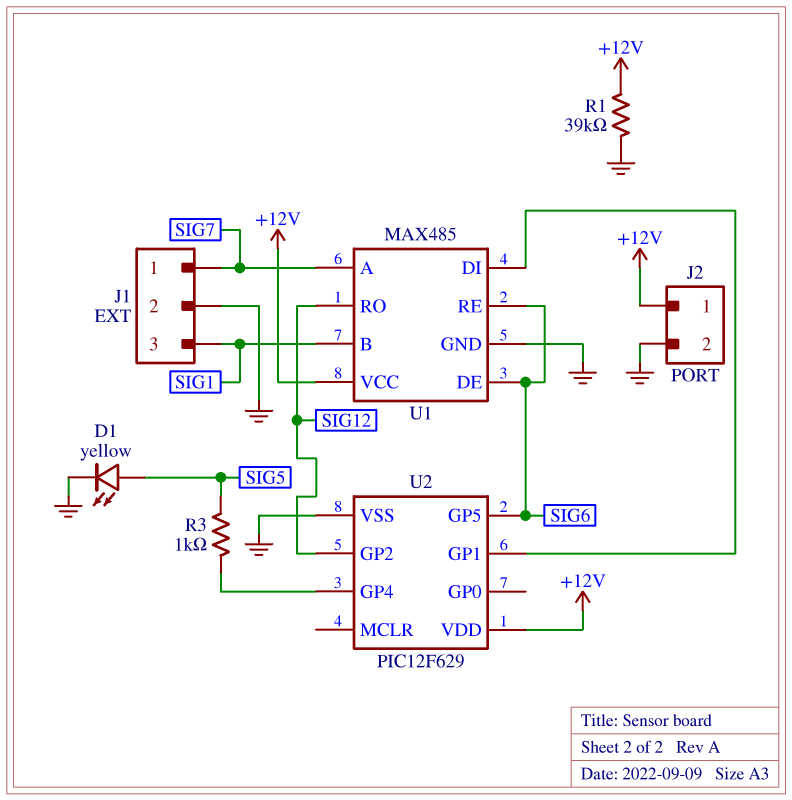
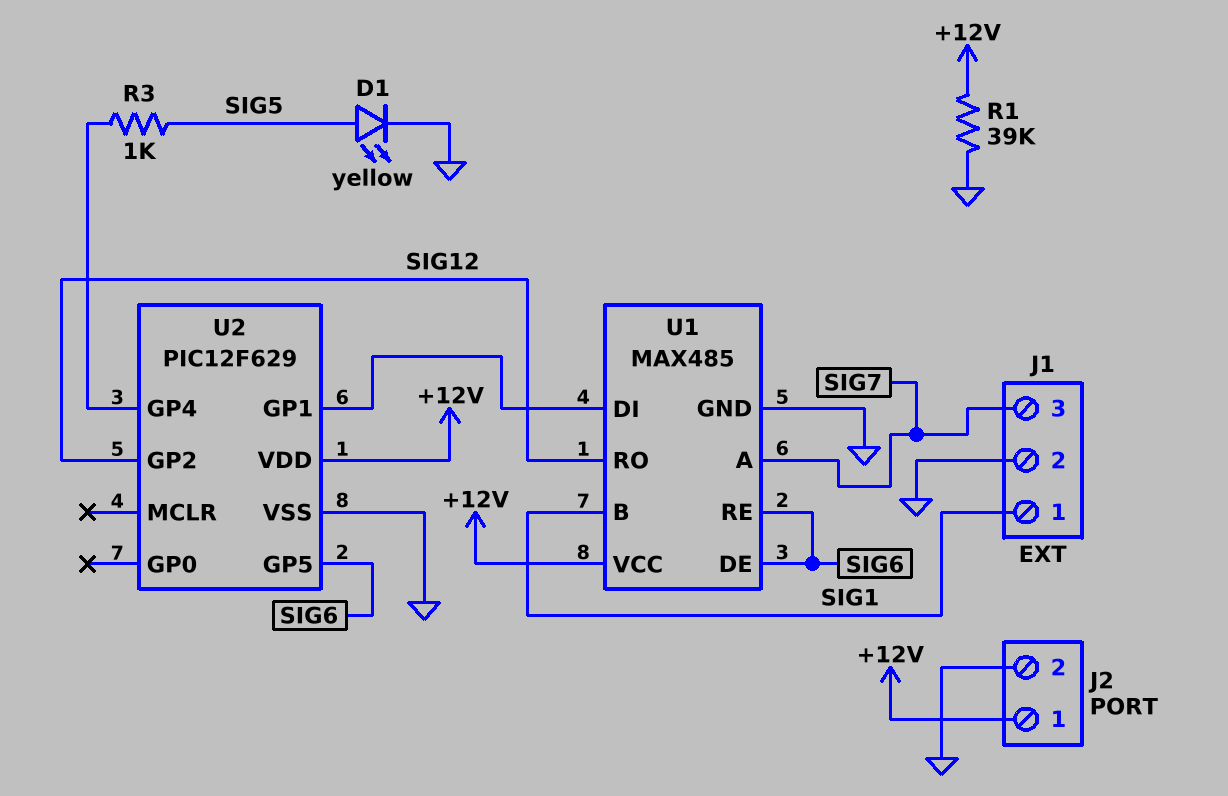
J1 pin 1: SIG7 -> SIG1
J1 pin 3: SIG1 -> SIG7

